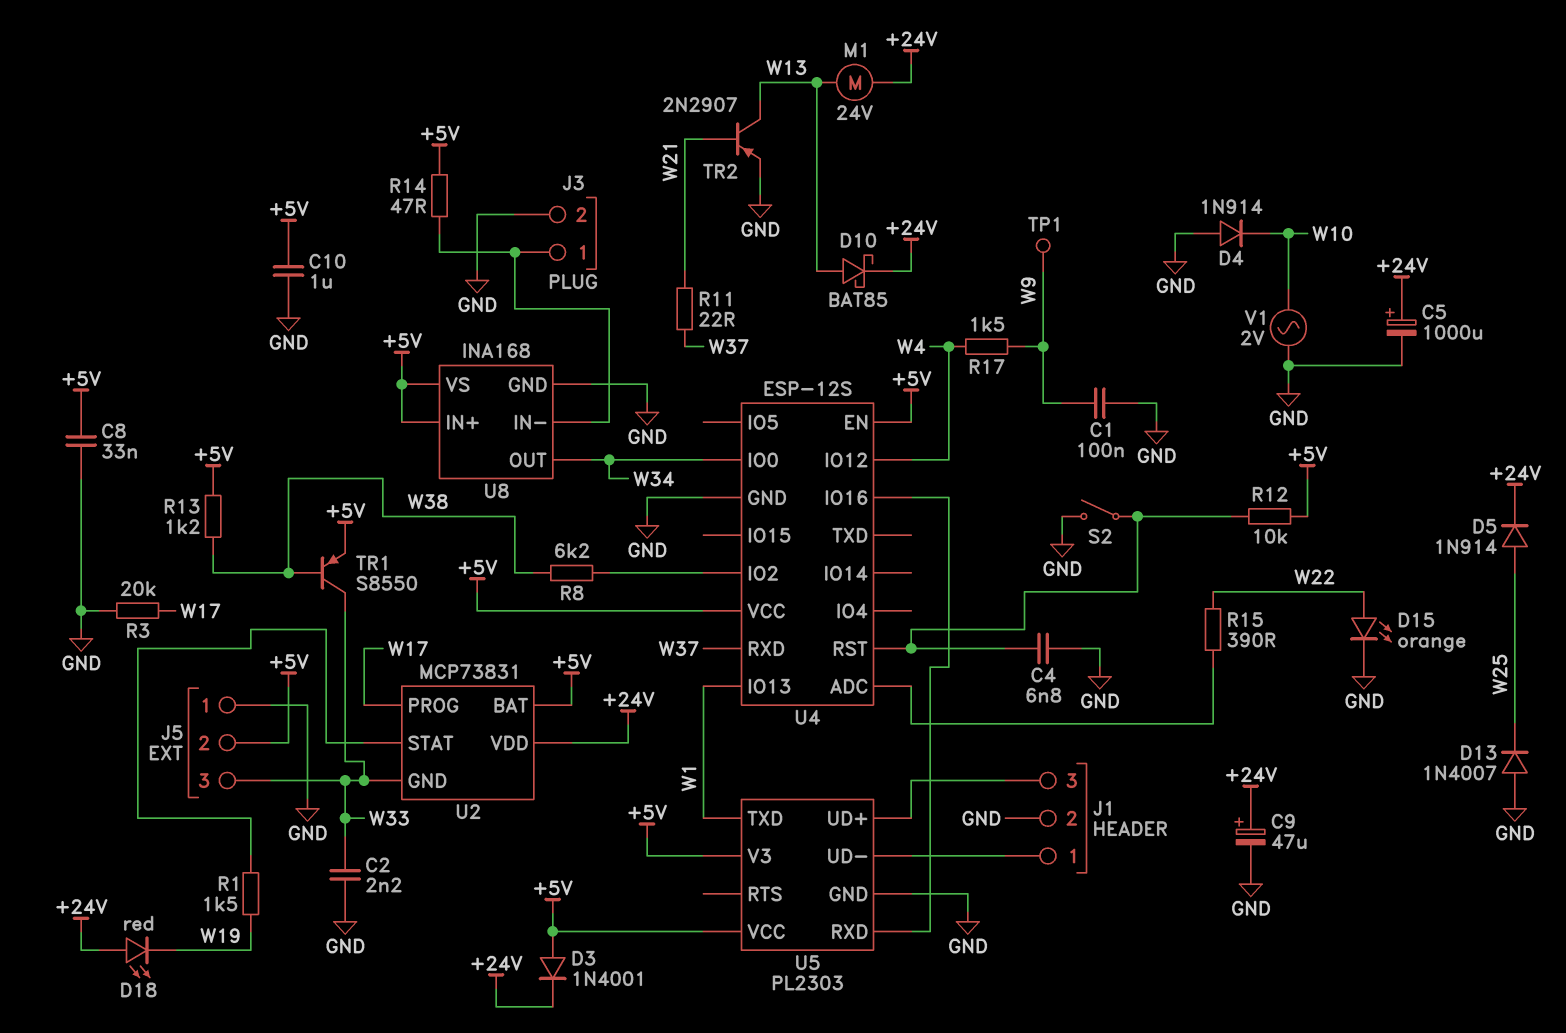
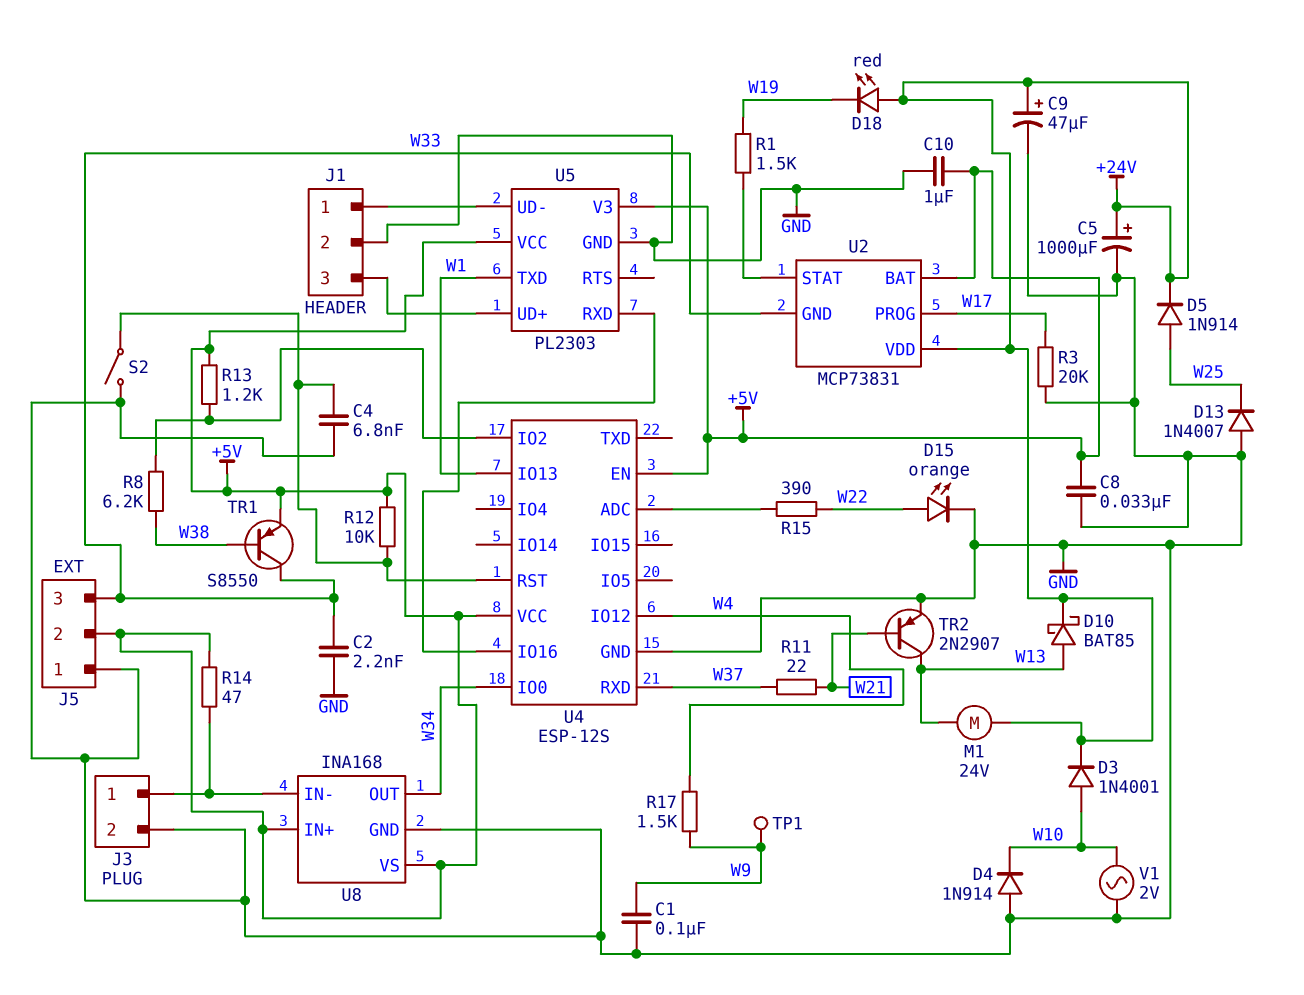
D3: diode 1N4001 (A +5V, K +24V) -> diode 1N4001 (A W10, K +24V)
R13: 1.2k (+5V, W38) -> 1.2k (+5V, U4/IO2)

